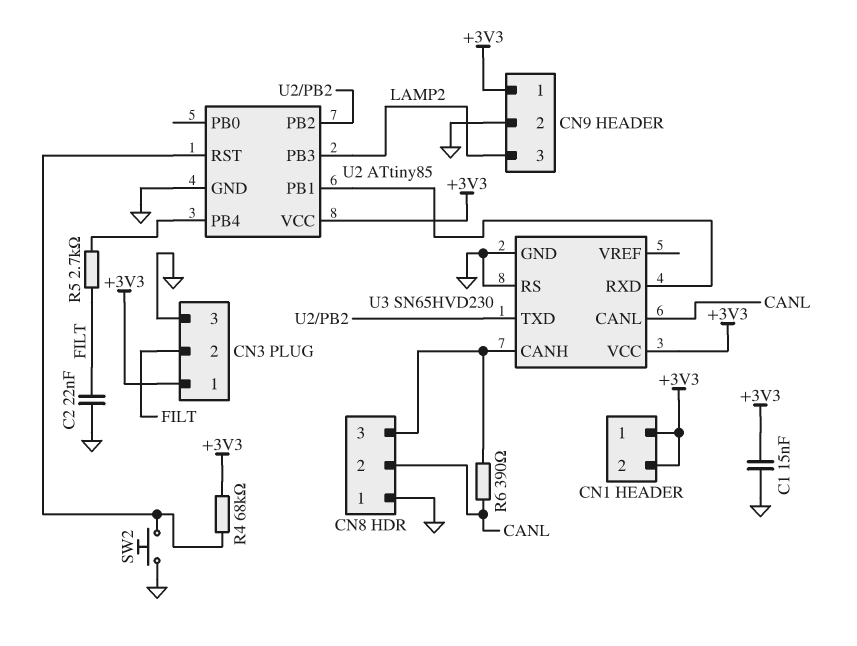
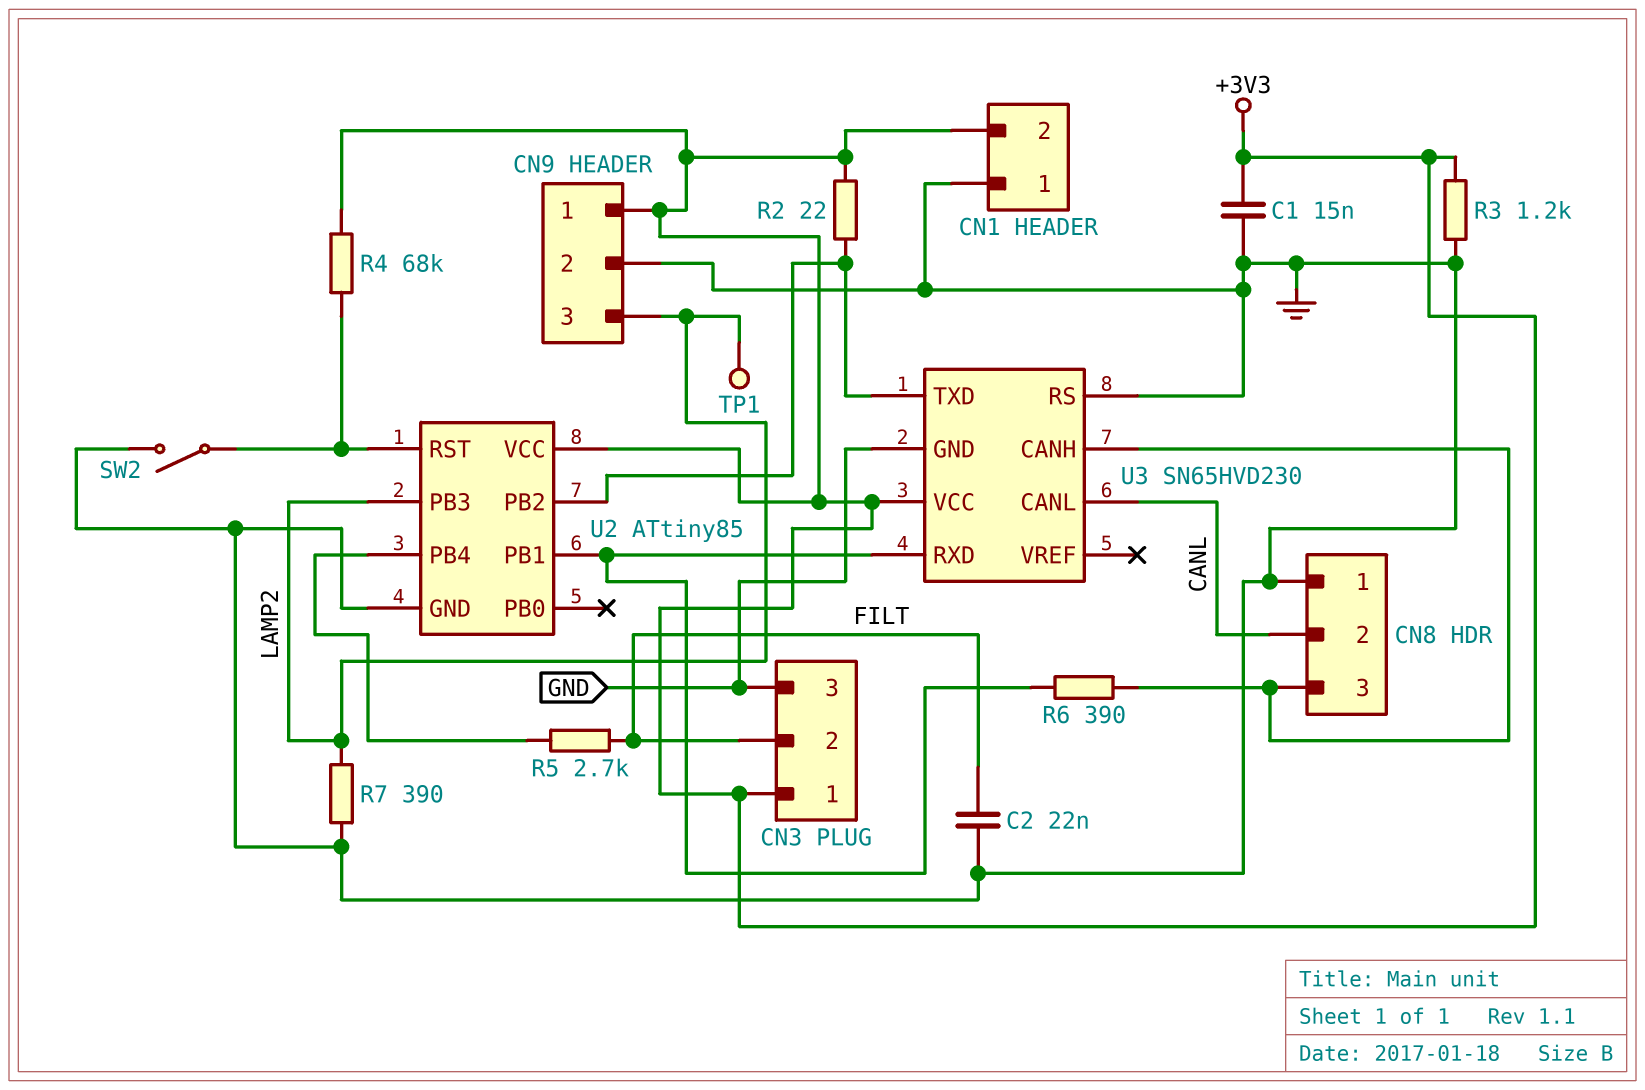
CN1 pin 1: +3V3 -> GND
R2: none -> 22 (+3V3, U2/PB2)
R3: none -> 1.2k (+3V3, GND)
R6: 390 (CANL, CN8/3) -> 390 (CN8/3, U2/PB1)
R7: none -> 390 (GND, LAMP2)
SW2: button (GND, U2/RST) -> switch (GND, U2/RST)
TP1: none -> test point (LAMP2)

